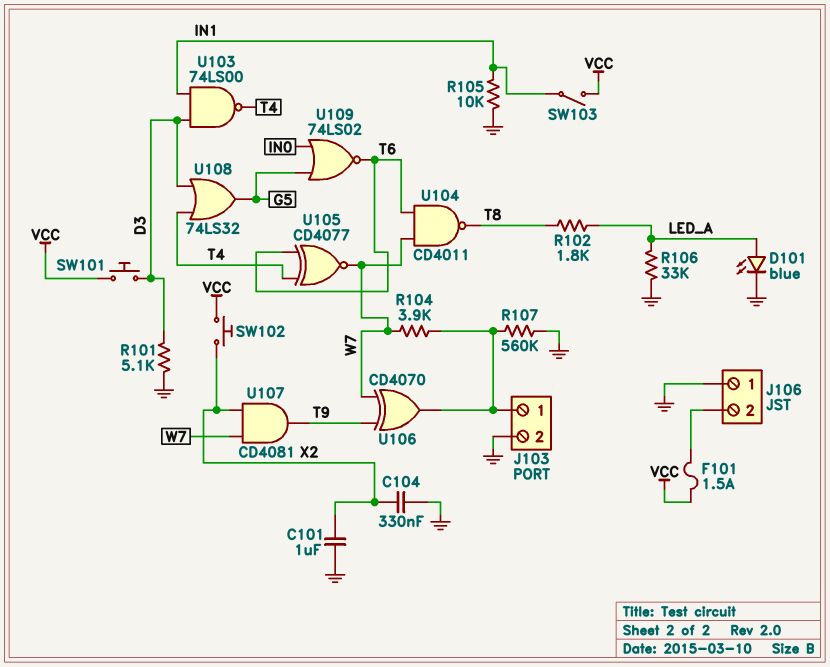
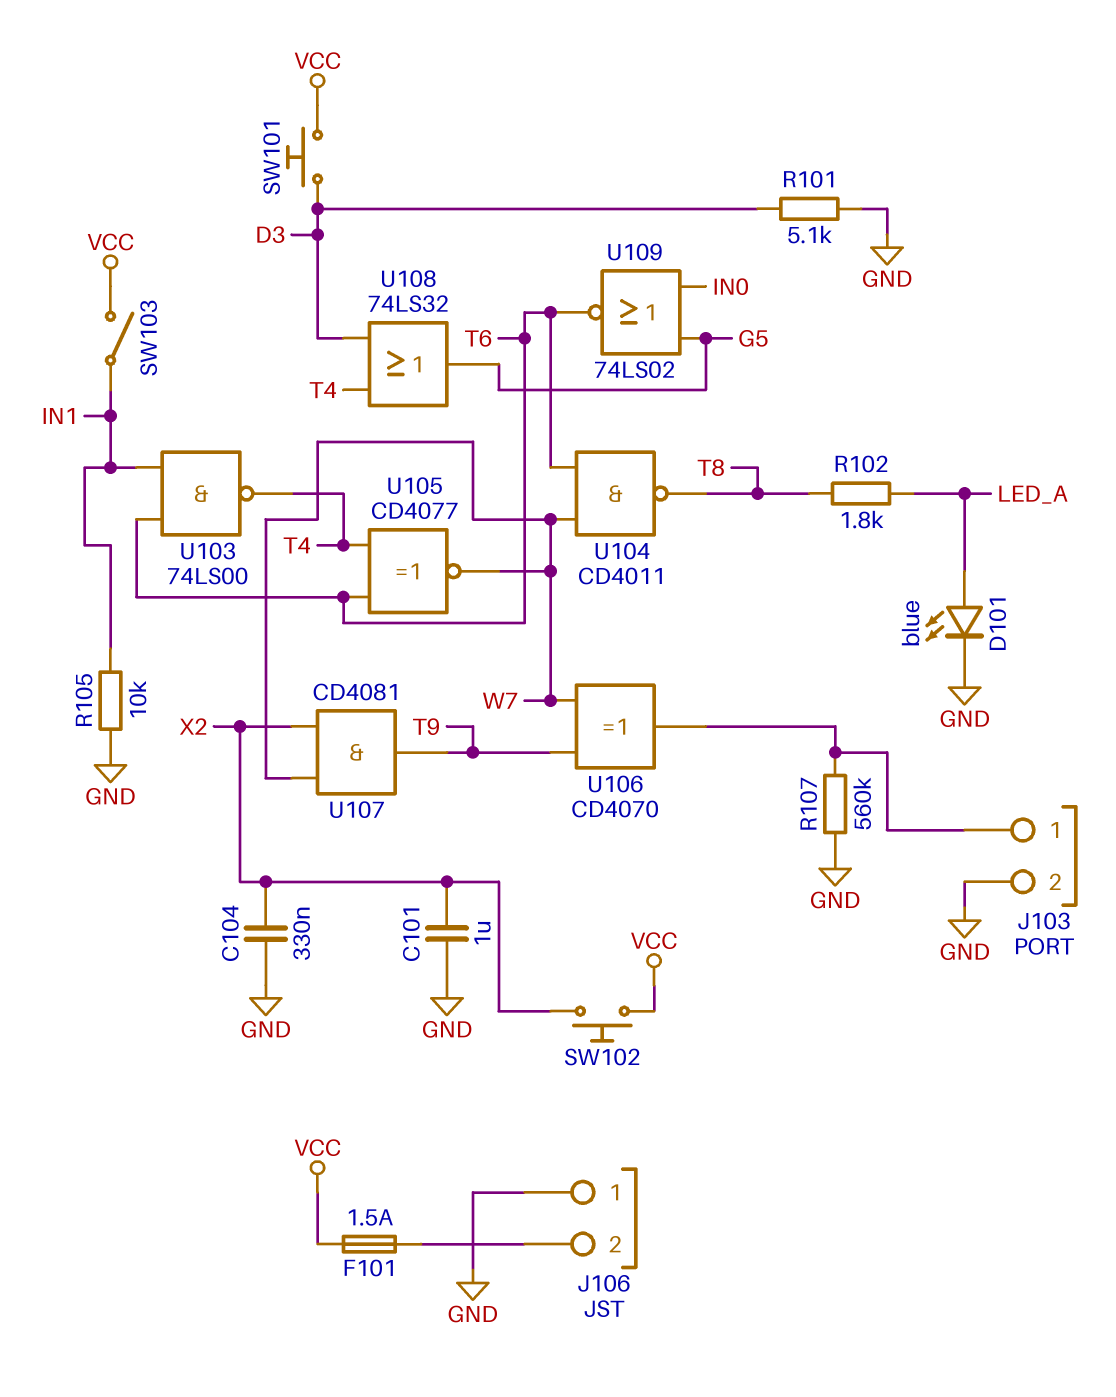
R104: 3.9k (J103/1, W7) -> none
R106: 33k (GND, LED_A) -> none
U103: NAND 74LS00 (in D3, in IN1, out T4) -> NAND 74LS00 (in IN1, in T6, out T4)

